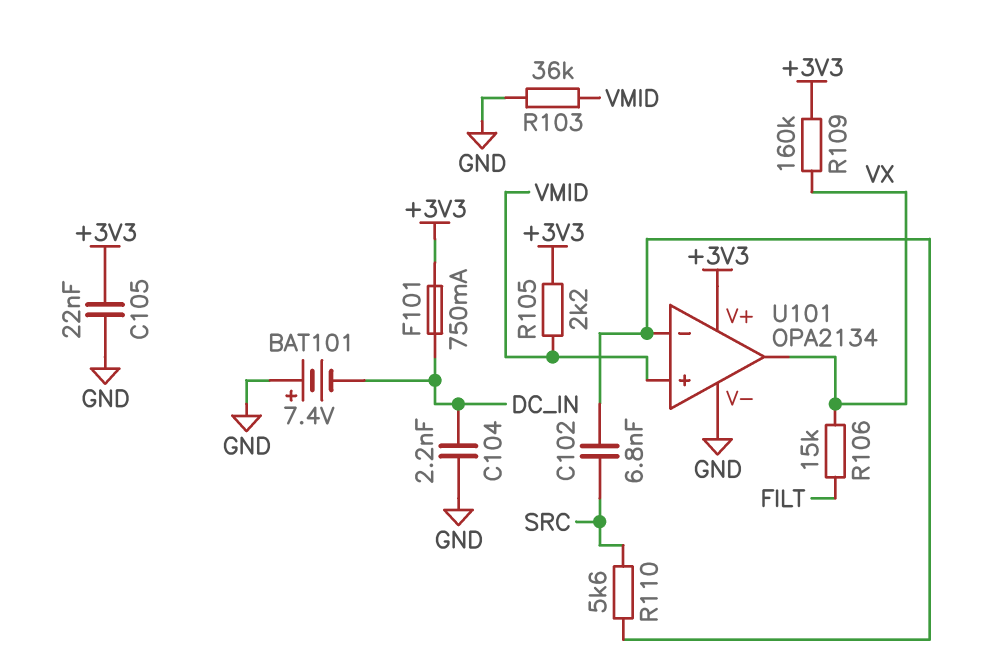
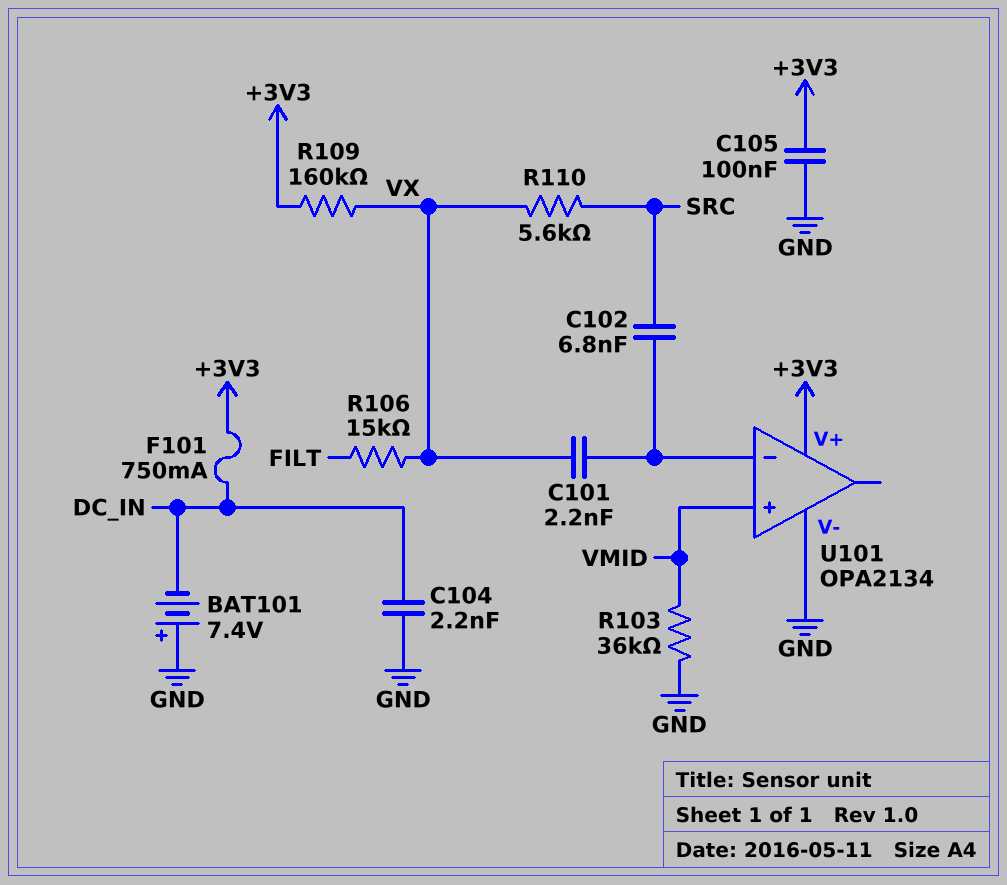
C101: none -> 2.2nF (U101/in-, VX)
C105: 22nF (+3V3, GND) -> 100nF (+3V3, GND)
R105: 2.2k (+3V3, VMID) -> none
R110: 5.6k (SRC, U101/in-) -> 5.6k (SRC, VX)
U101 pin out: VX -> none

